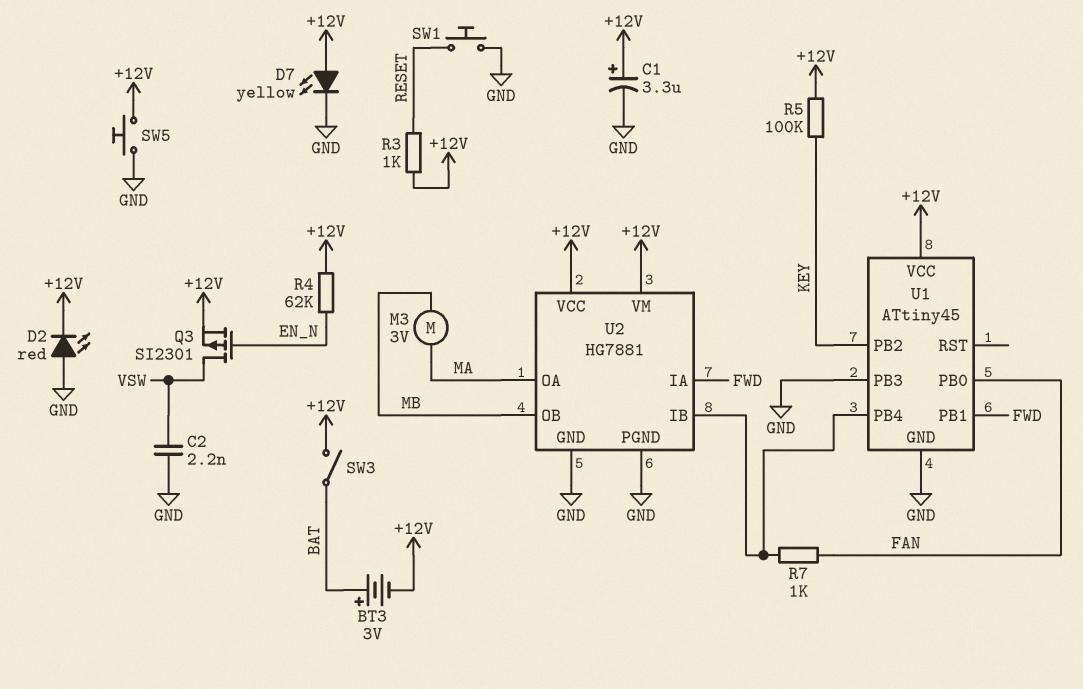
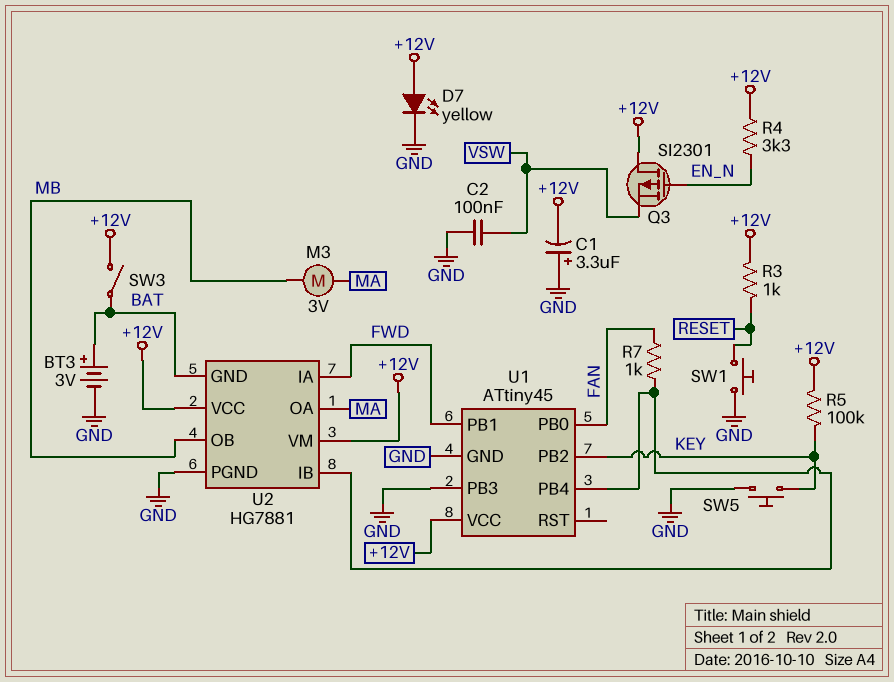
BT3: 3V (plus BAT, minus +12V) -> 3V (plus BAT, minus GND)
C1: 3.3uF (plus +12V, minus GND) -> 3.3uF (plus GND, minus +12V)
C2: 2.2nF (GND, VSW) -> 100nF (GND, VSW)
D2: LED red (A GND, K +12V) -> none
Q3: PMOS SI2301 (G EN_N, D VSW, S +12V) -> PMOS SI2301 (G EN_N, D +12V, S VSW)
R4: 62k (+12V, EN_N) -> 3.3k (+12V, EN_N)
SW5: button (+12V, GND) -> button (GND, KEY)
U2 pin GND: GND -> BAT

